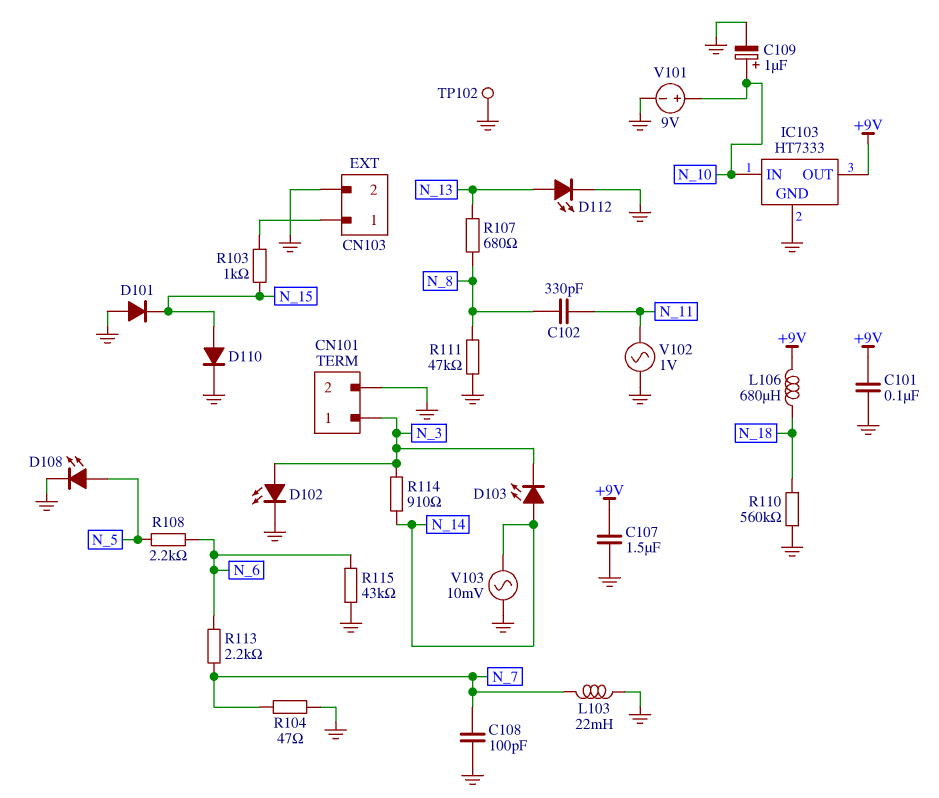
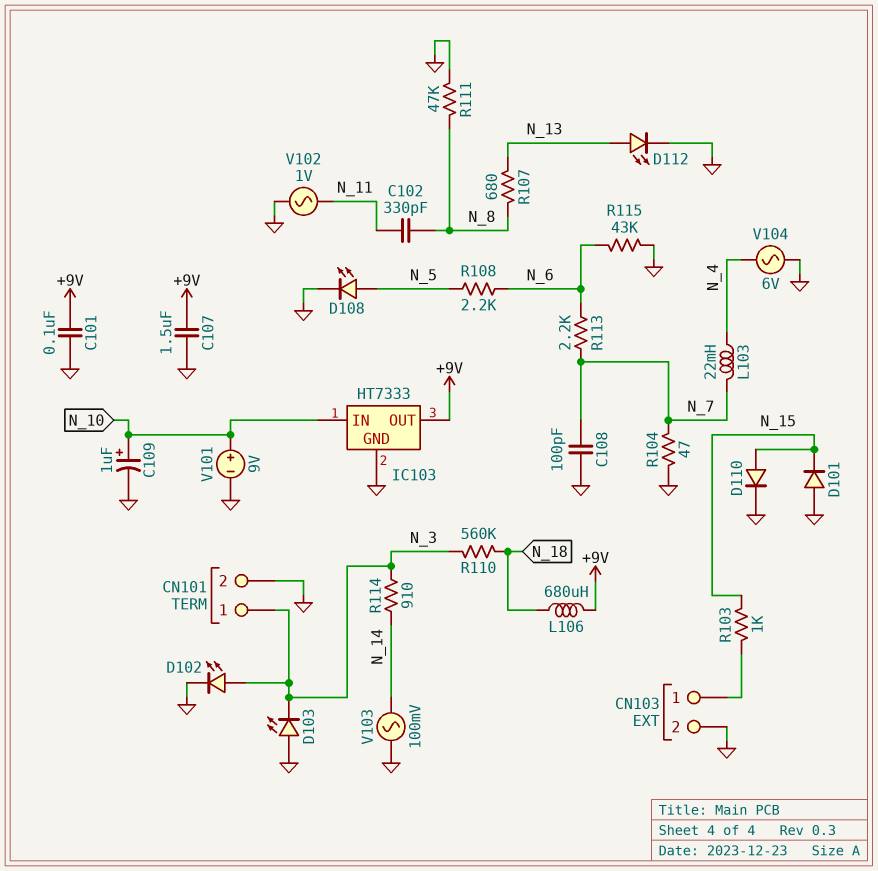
D103: LED (A N_14, K N_3) -> LED (A GND, K N_3)
L103: 22mH (GND, N_7) -> 22mH (N_4, N_7)
R110: 560k (GND, N_18) -> 560k (N_3, N_18)
TP102: test point (GND) -> none
V103: AC 10mV (GND, N_14) -> AC 100mV (GND, N_14)
V104: none -> AC 6V (GND, N_4)

